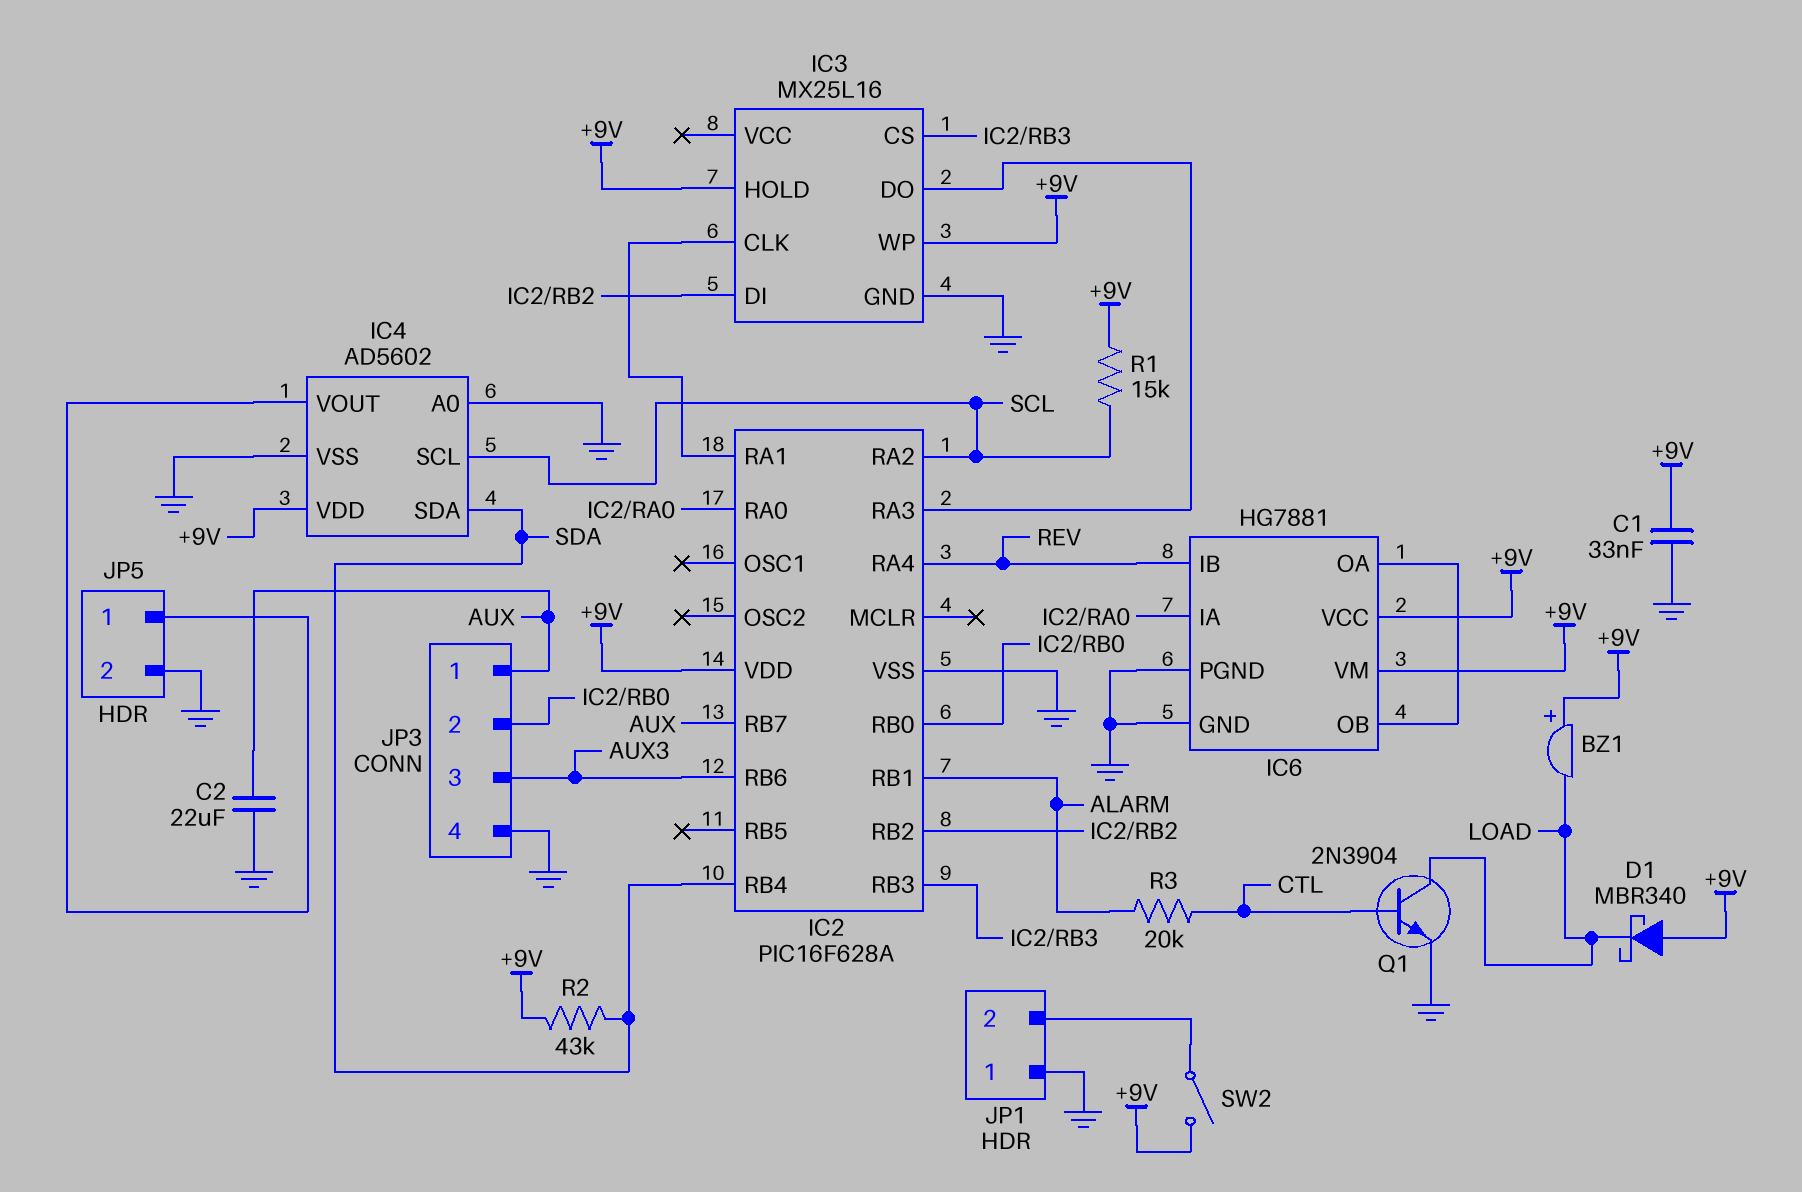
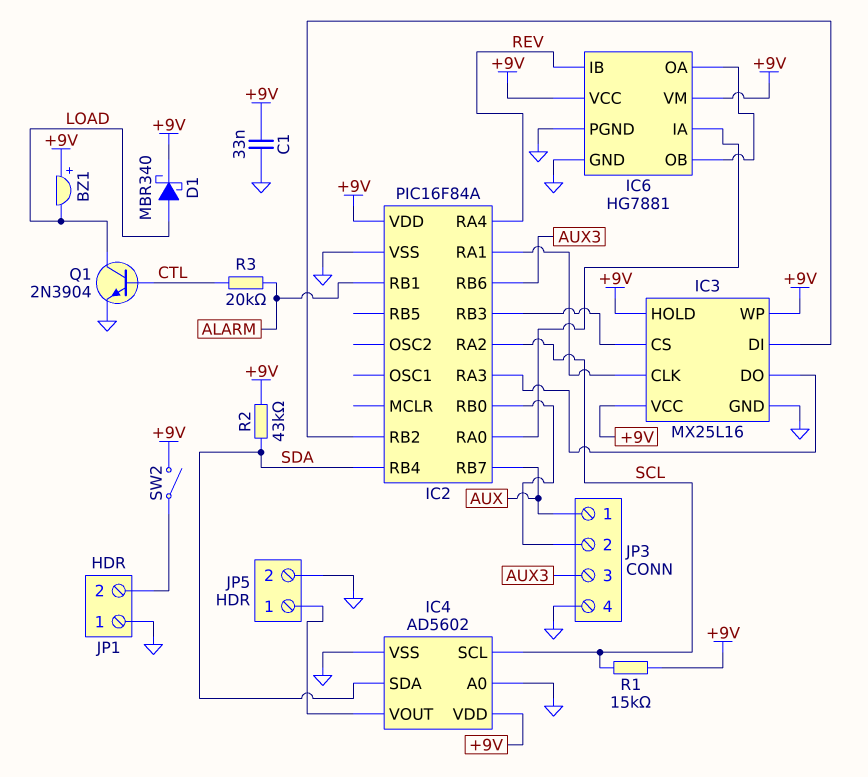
C2: 22uF (AUX, GND) -> none
D1: schottky MBR340 (A +9V, K LOAD) -> schottky MBR340 (A LOAD, K +9V)
IC2: PIC16F628A -> PIC16F84A
IC3 pin VCC: none -> +9V

